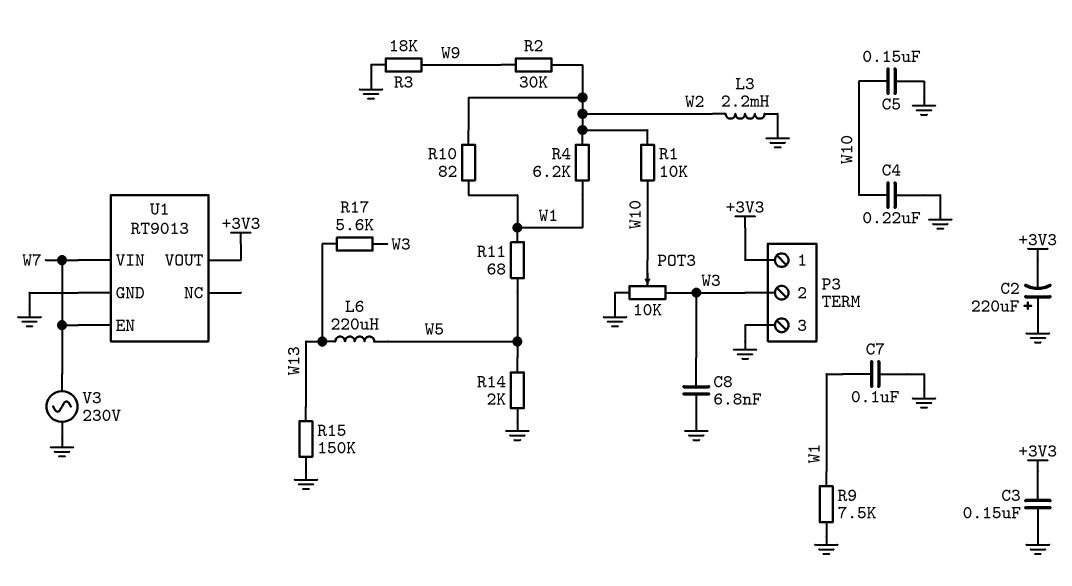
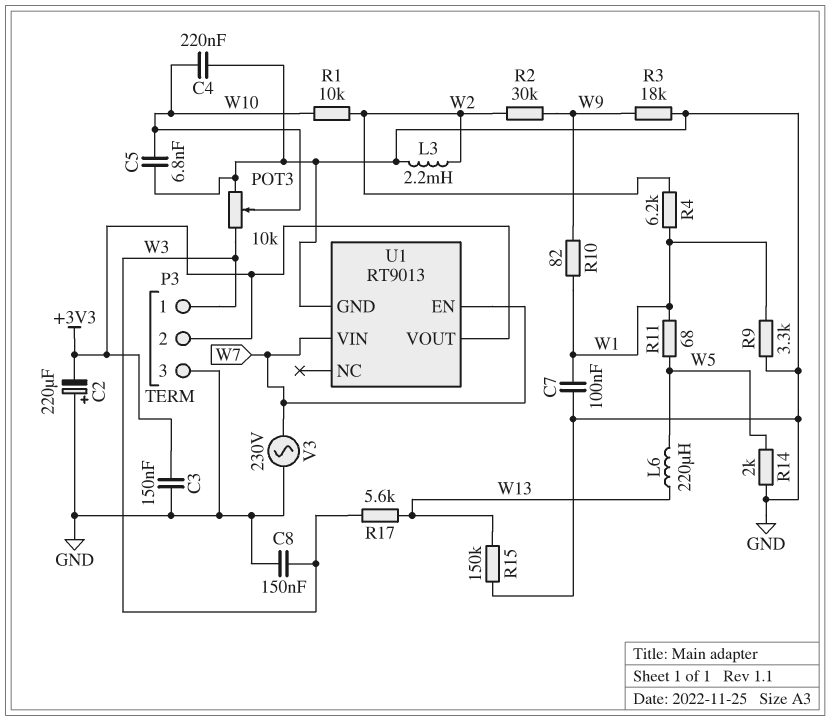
C5: 150nF (GND, W10) -> 6.8nF (GND, W10)
C8: 6.8nF (GND, W3) -> 150nF (GND, W3)
P3 pin 1: +3V3 -> W3
P3 pin 2: W3 -> +3V3
R9: 7.5k (GND, W1) -> 3.3k (GND, W1)
R10: 82 (W1, W2) -> 82 (W1, W9)

